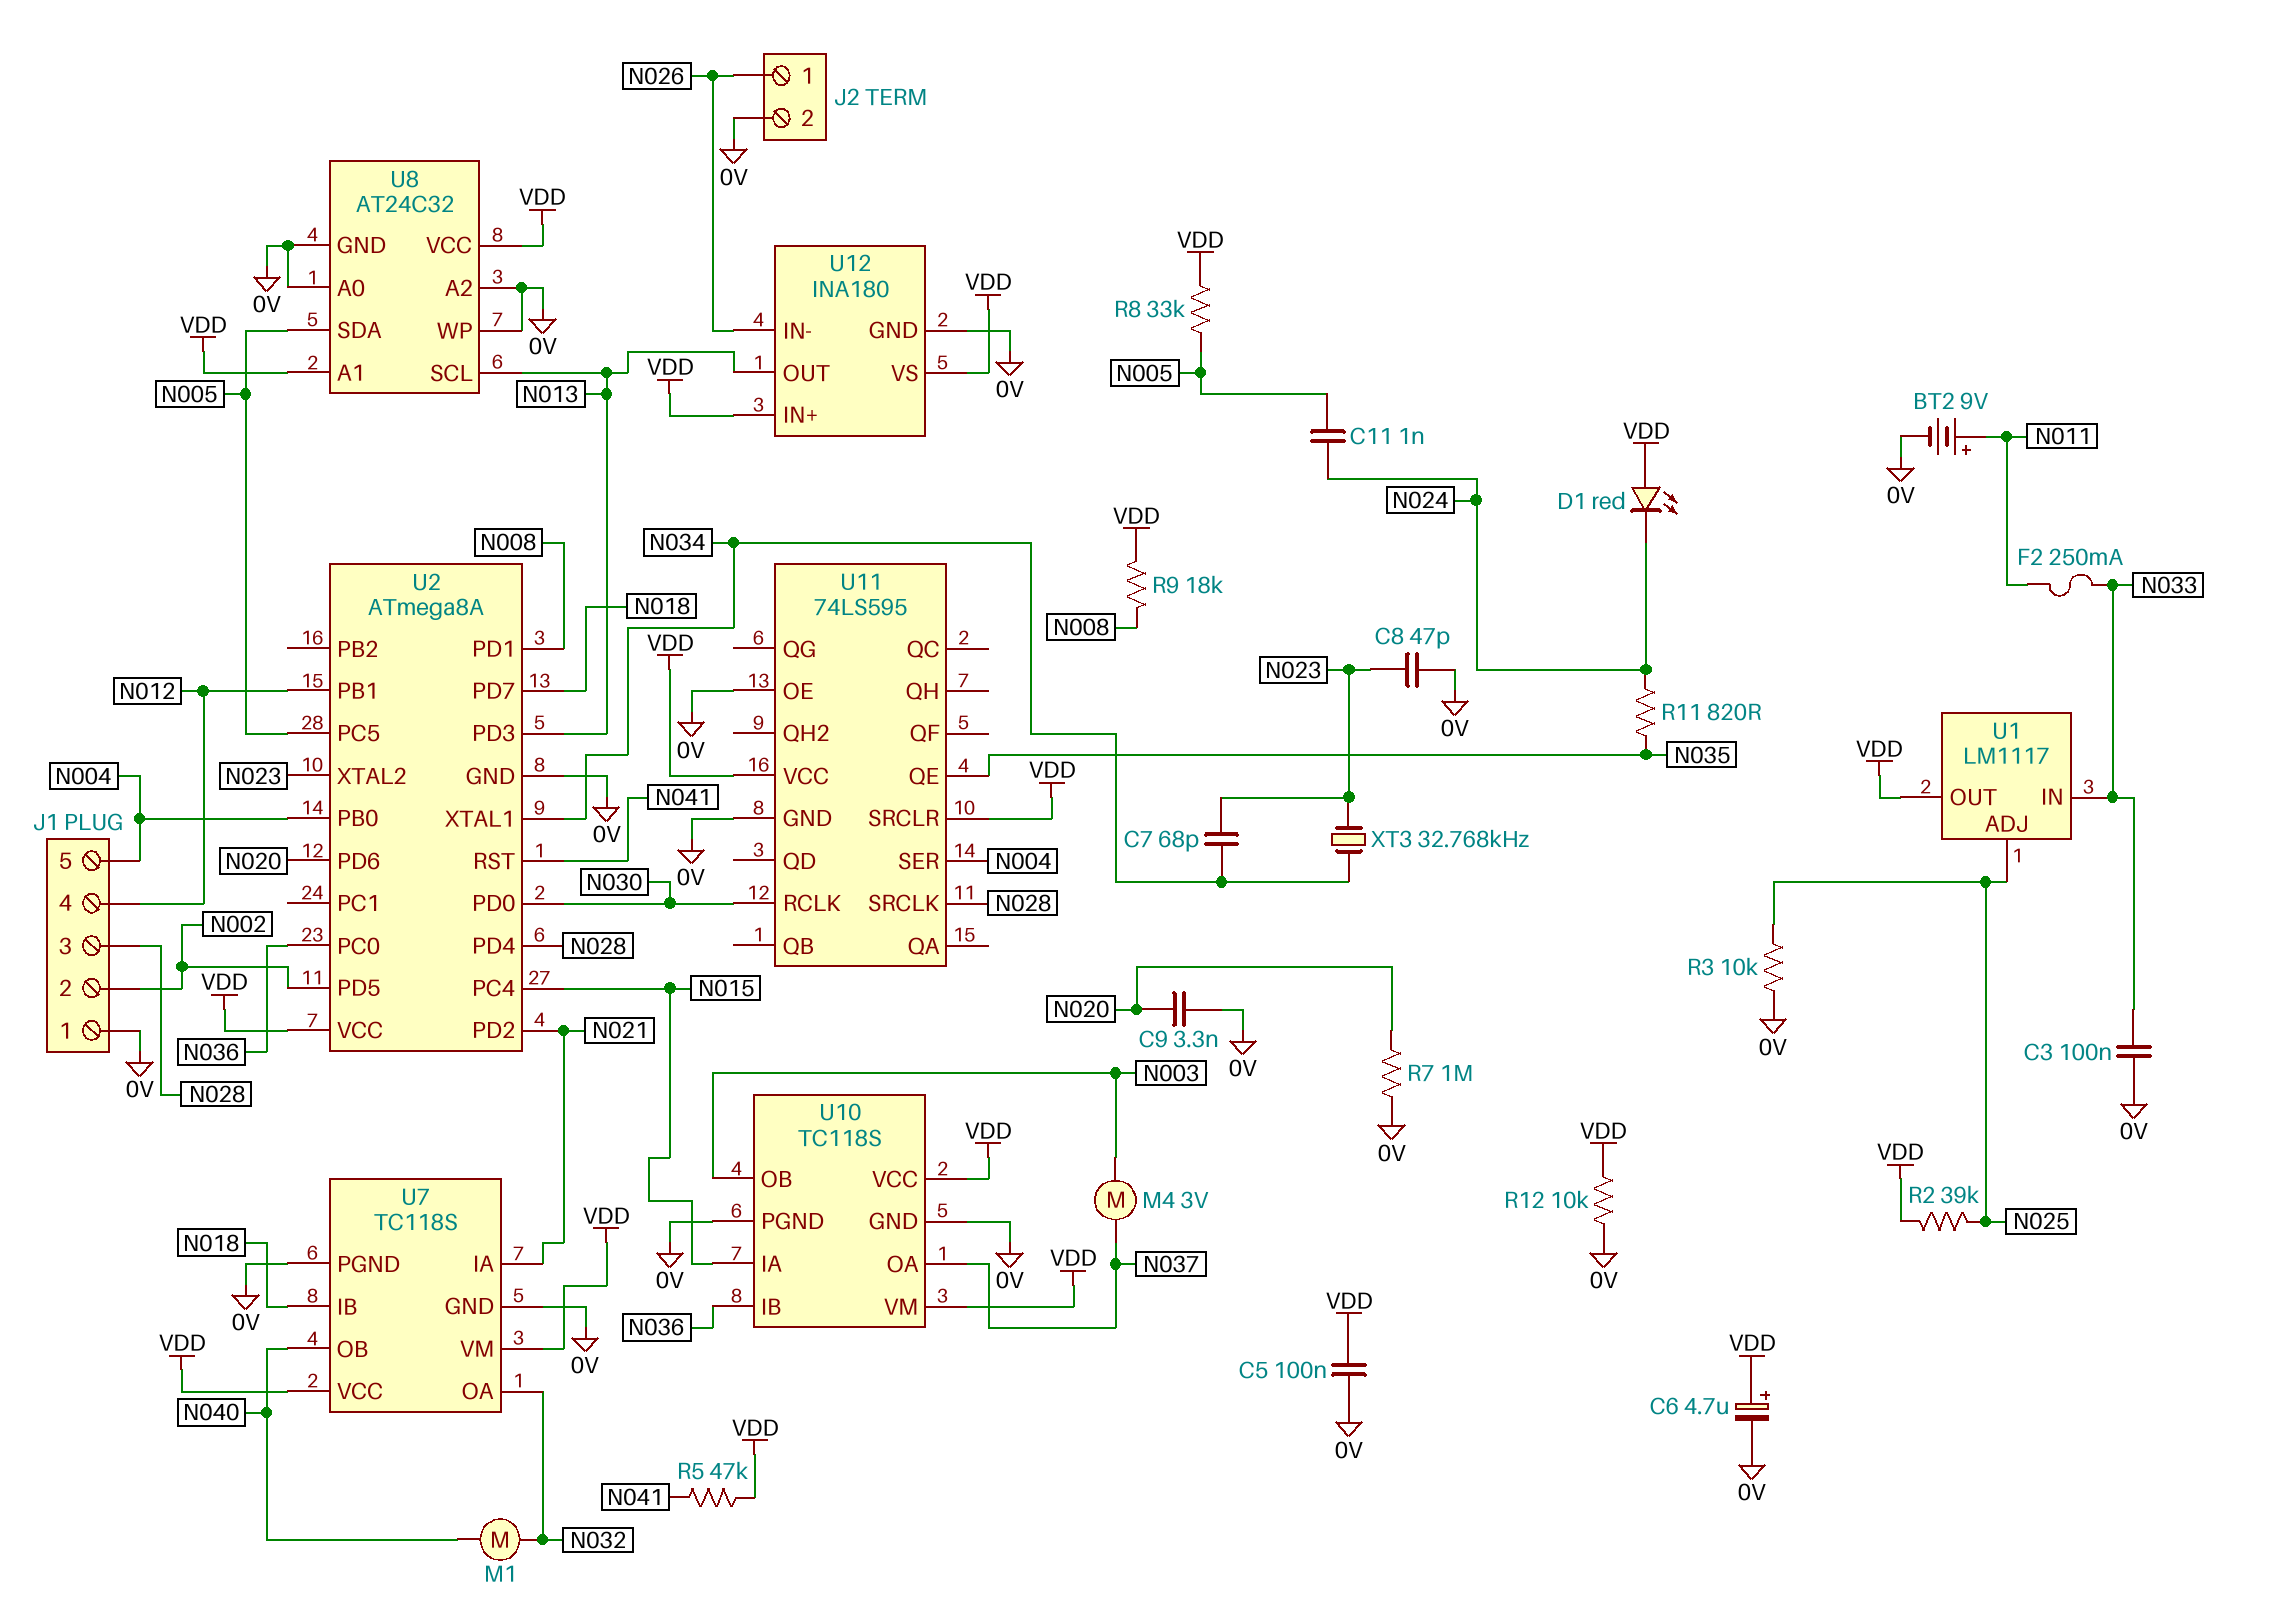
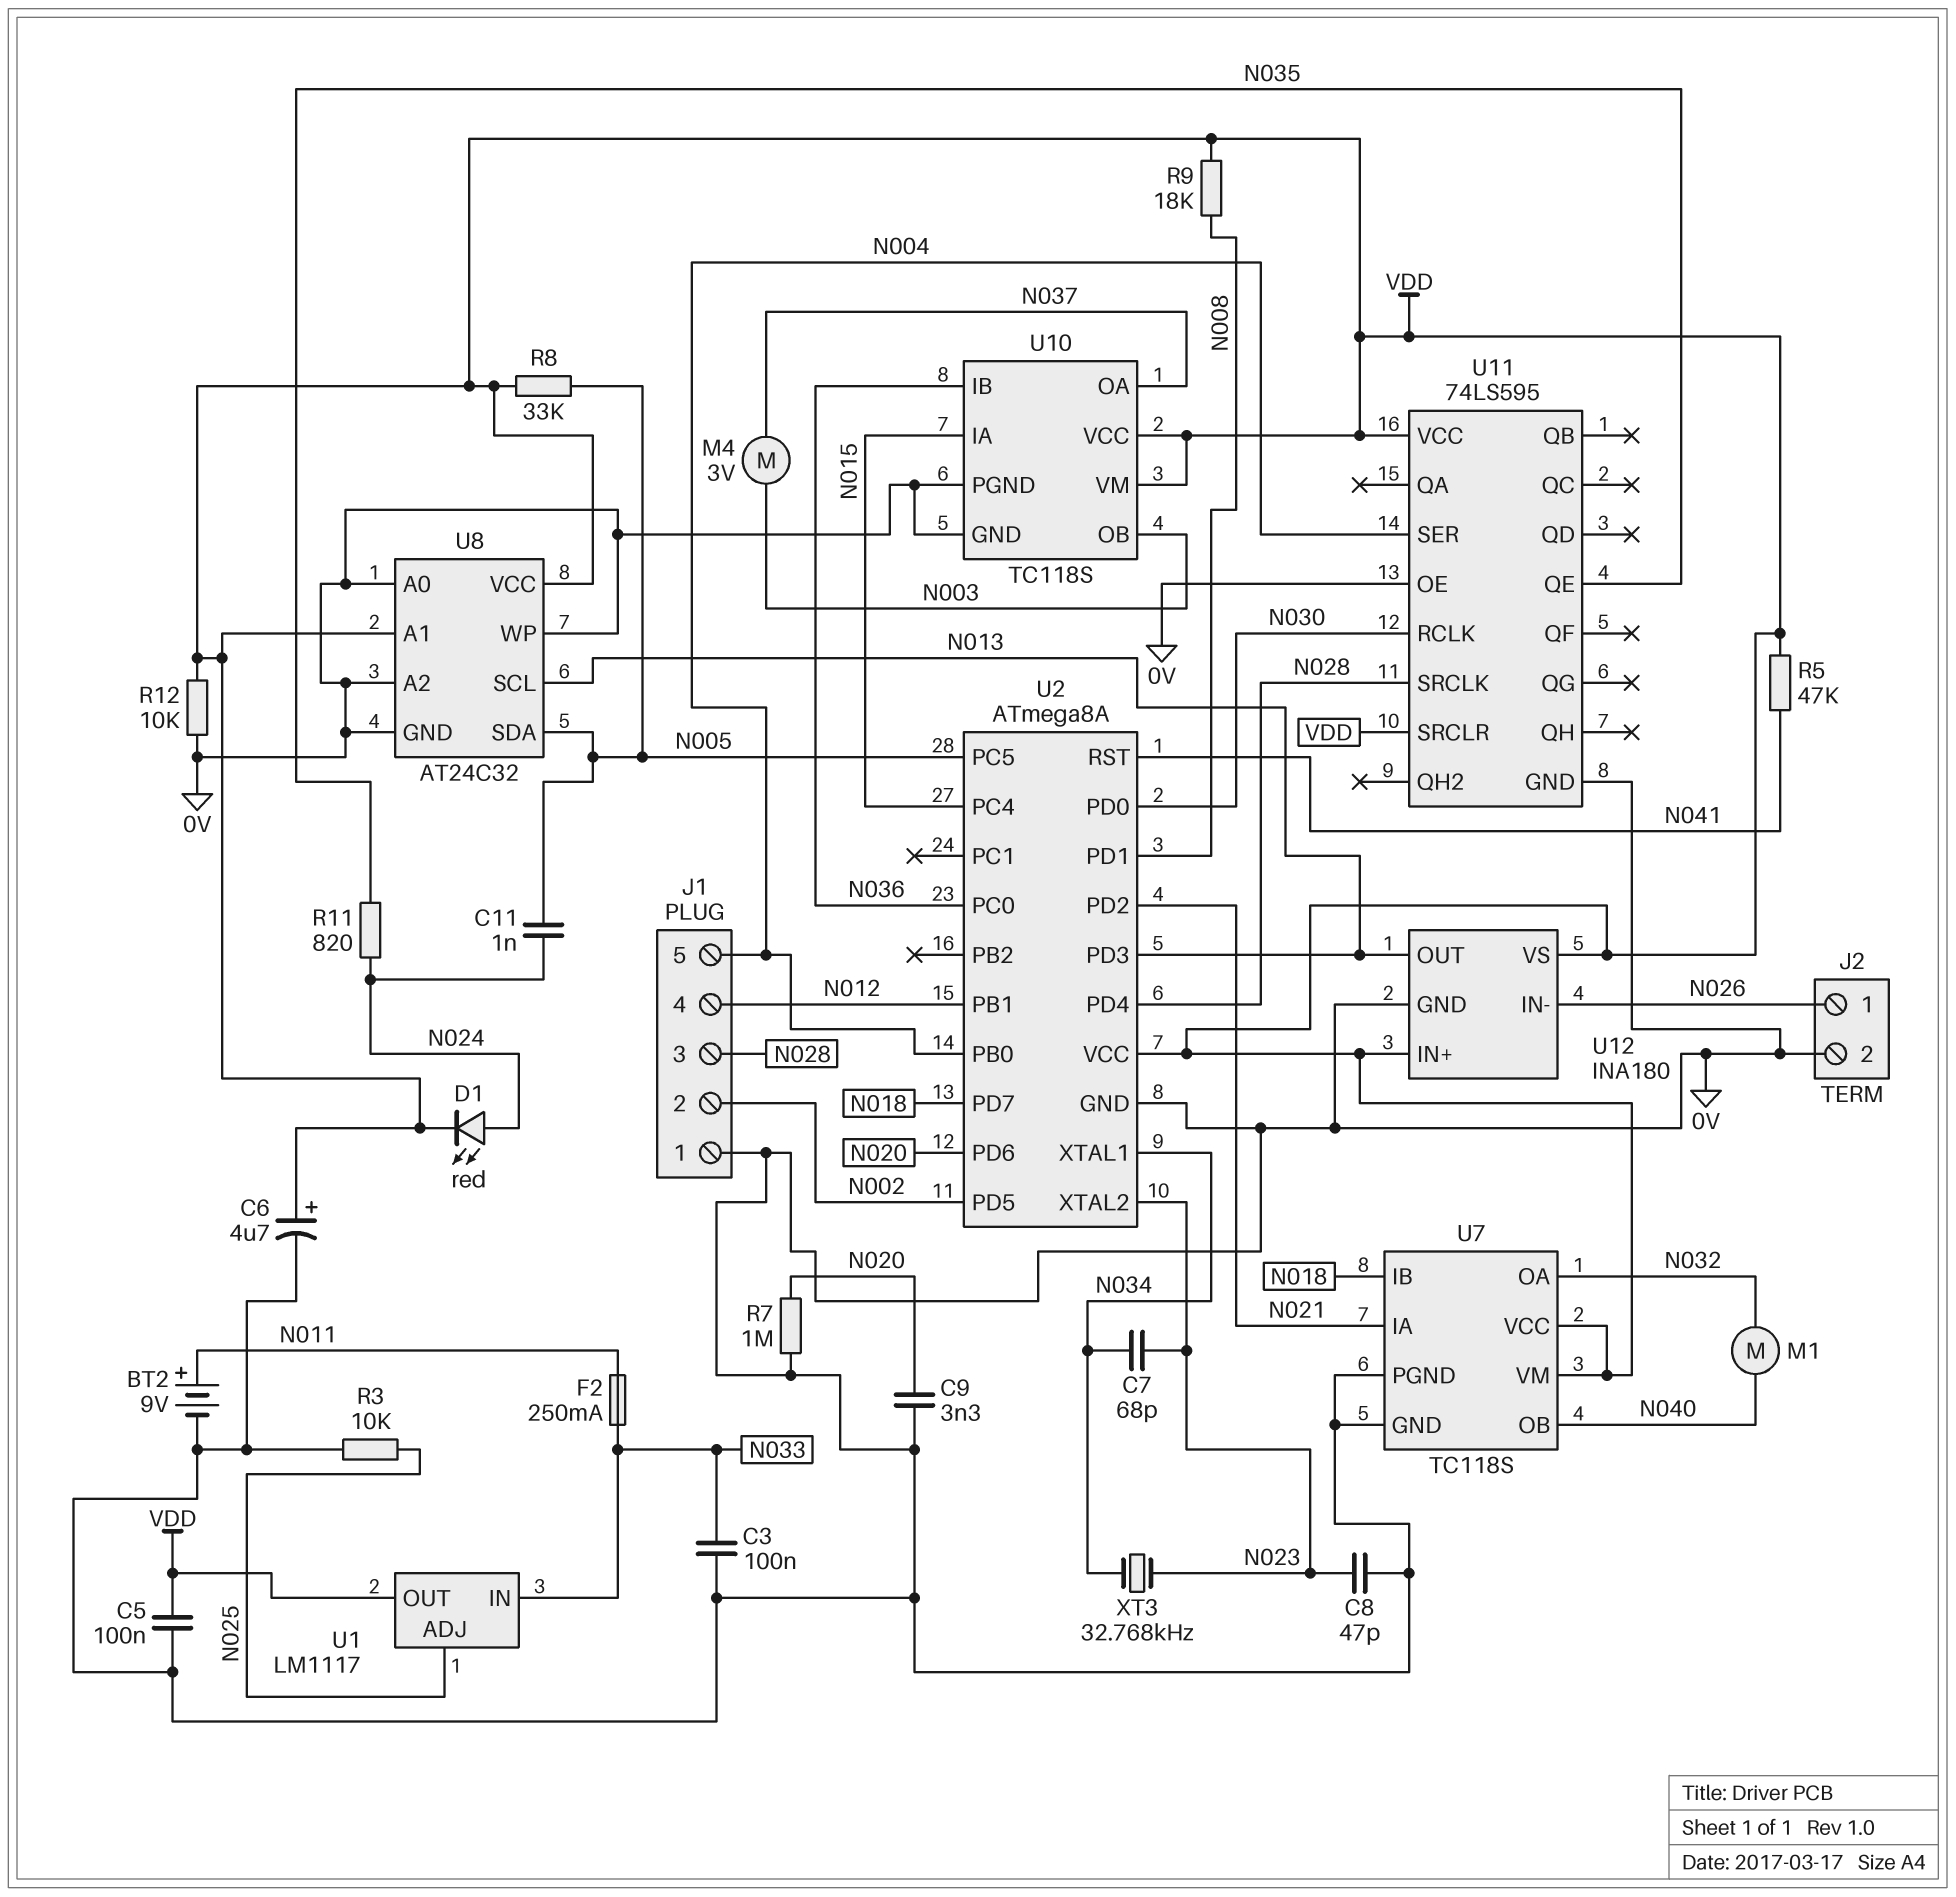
D1: LED red (A VDD, K N024) -> LED red (A N024, K VDD)
R2: 39k (N025, VDD) -> none

